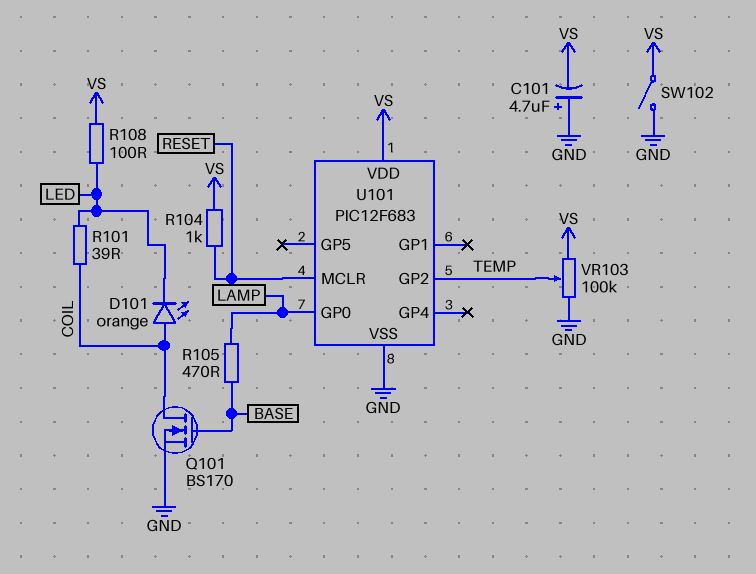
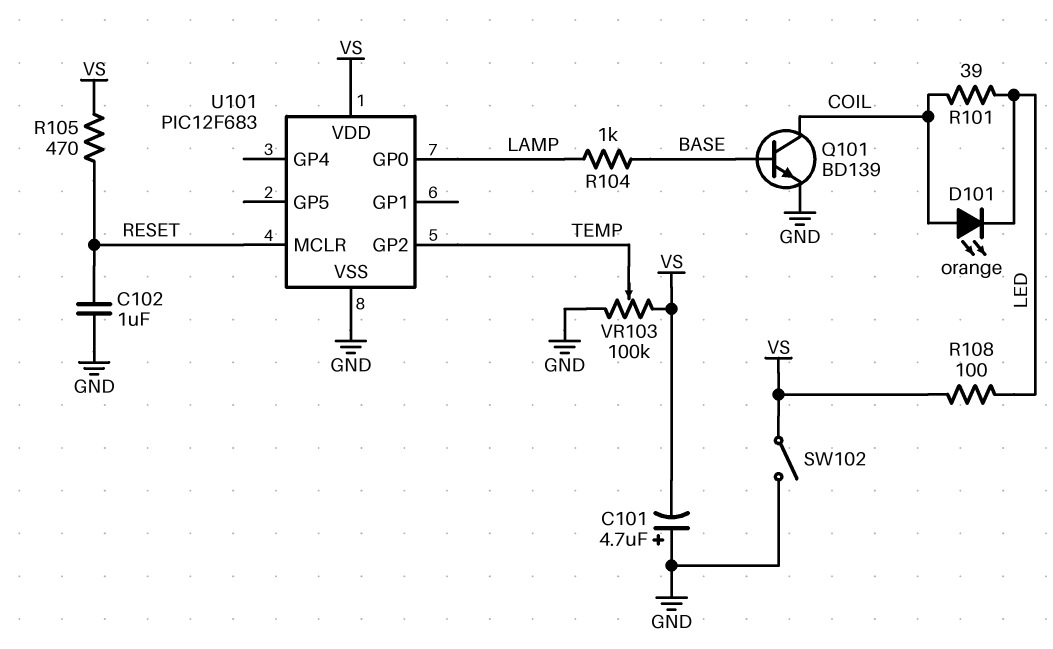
C102: none -> 1uF (GND, RESET)
Q101: NMOS BS170 (G BASE, D COIL, S GND) -> NPN BD139 (B BASE, C COIL, E GND)
R104: 1k (RESET, VS) -> 1k (BASE, LAMP)
R105: 470 (BASE, LAMP) -> 470 (RESET, VS)

